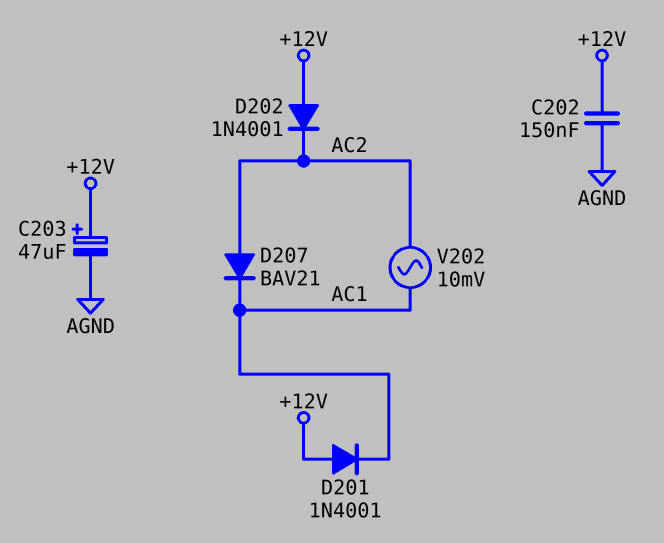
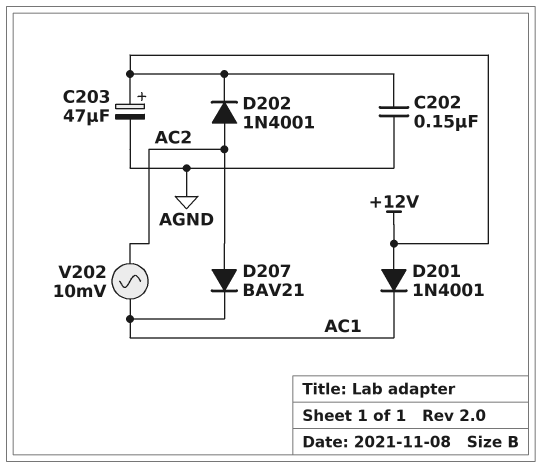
D202: diode 1N4001 (A +12V, K AC2) -> diode 1N4001 (A AC2, K +12V)

